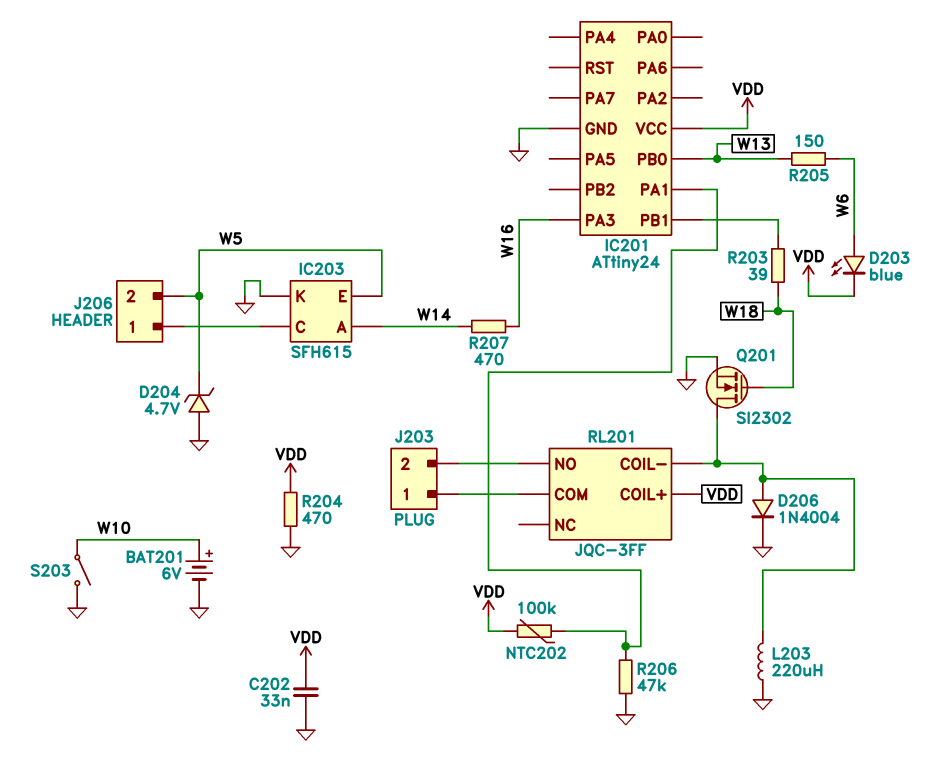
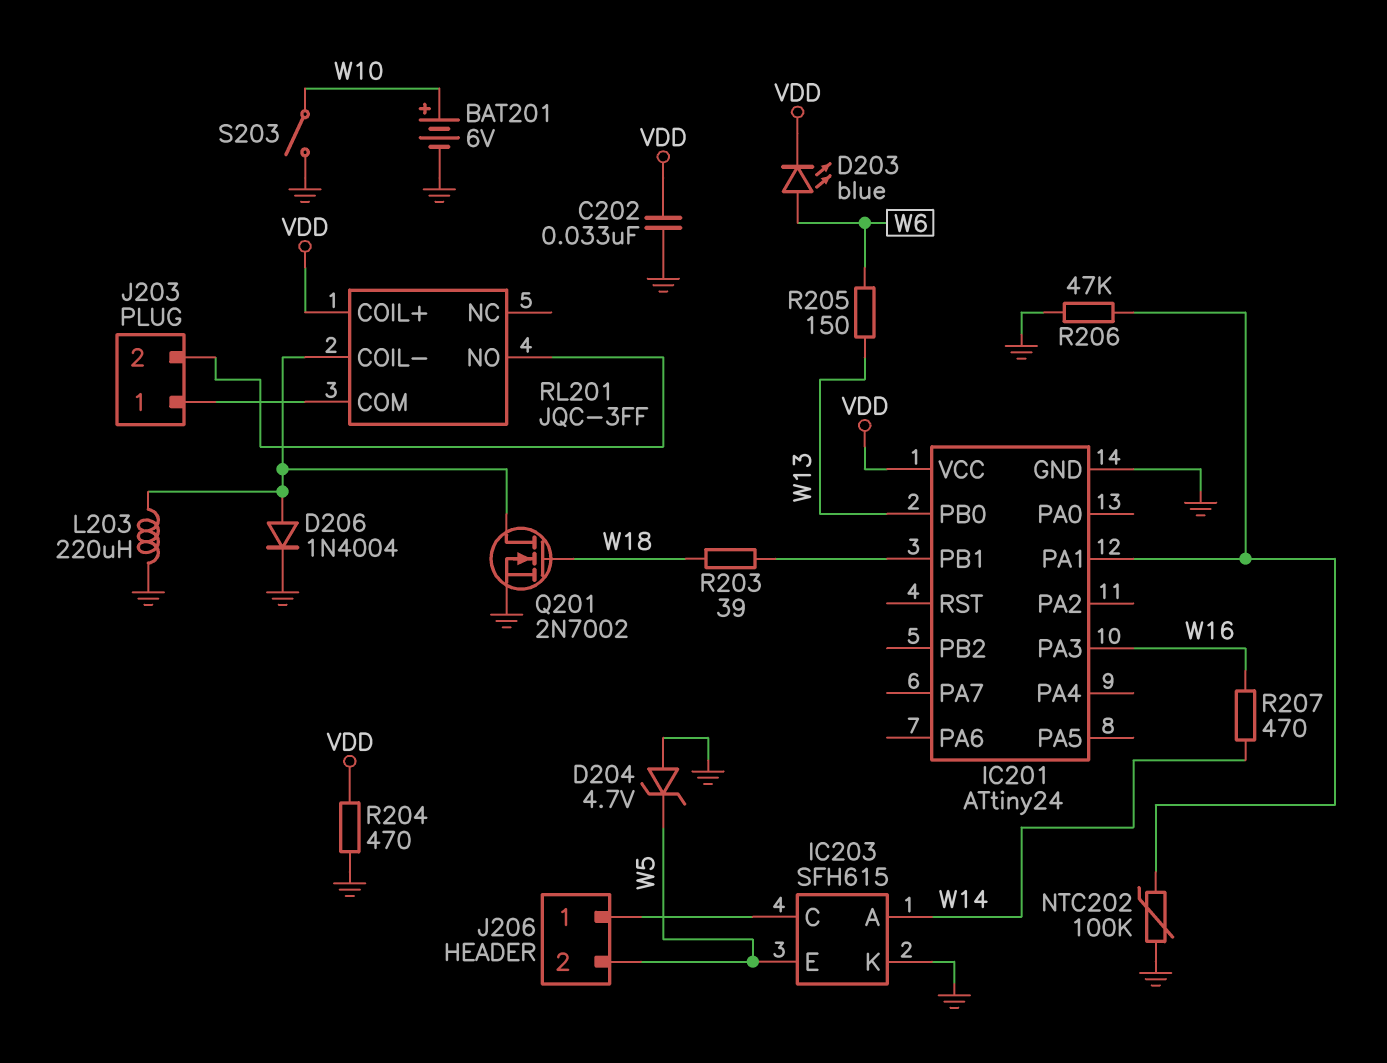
NTC202: 100k (IC201/PA1, VDD) -> 100k (GND, IC201/PA1)
Q201: NMOS SI2302 (G W18, D RL201/COIL-, S GND) -> NMOS 2N7002 (G W18, D RL201/COIL-, S GND)

